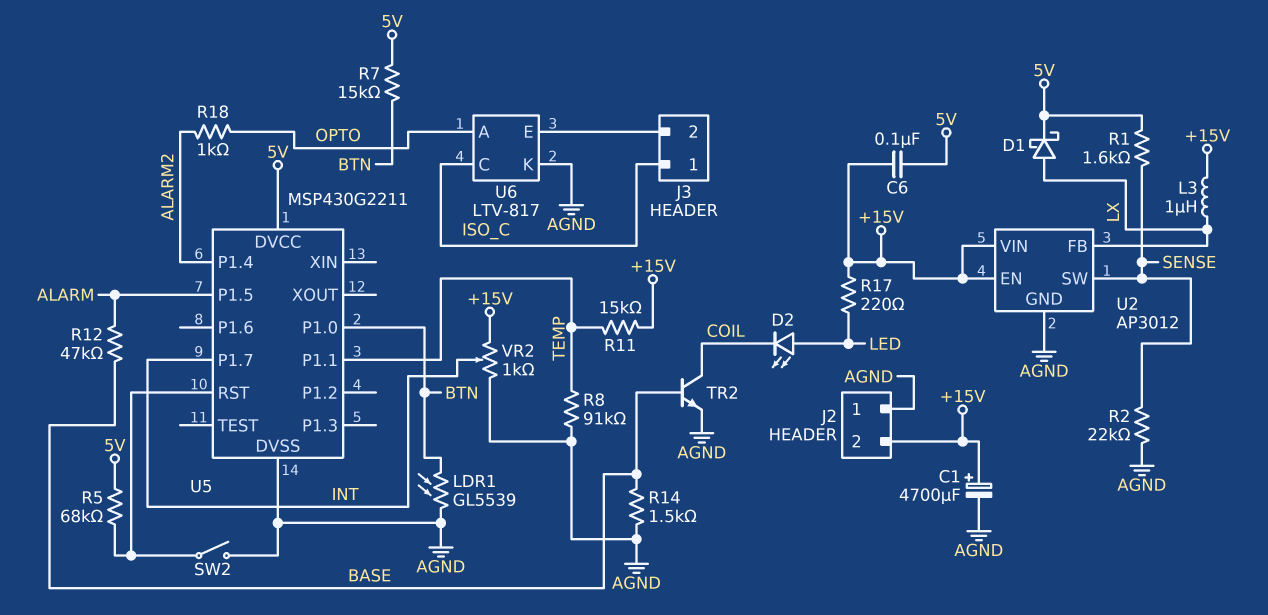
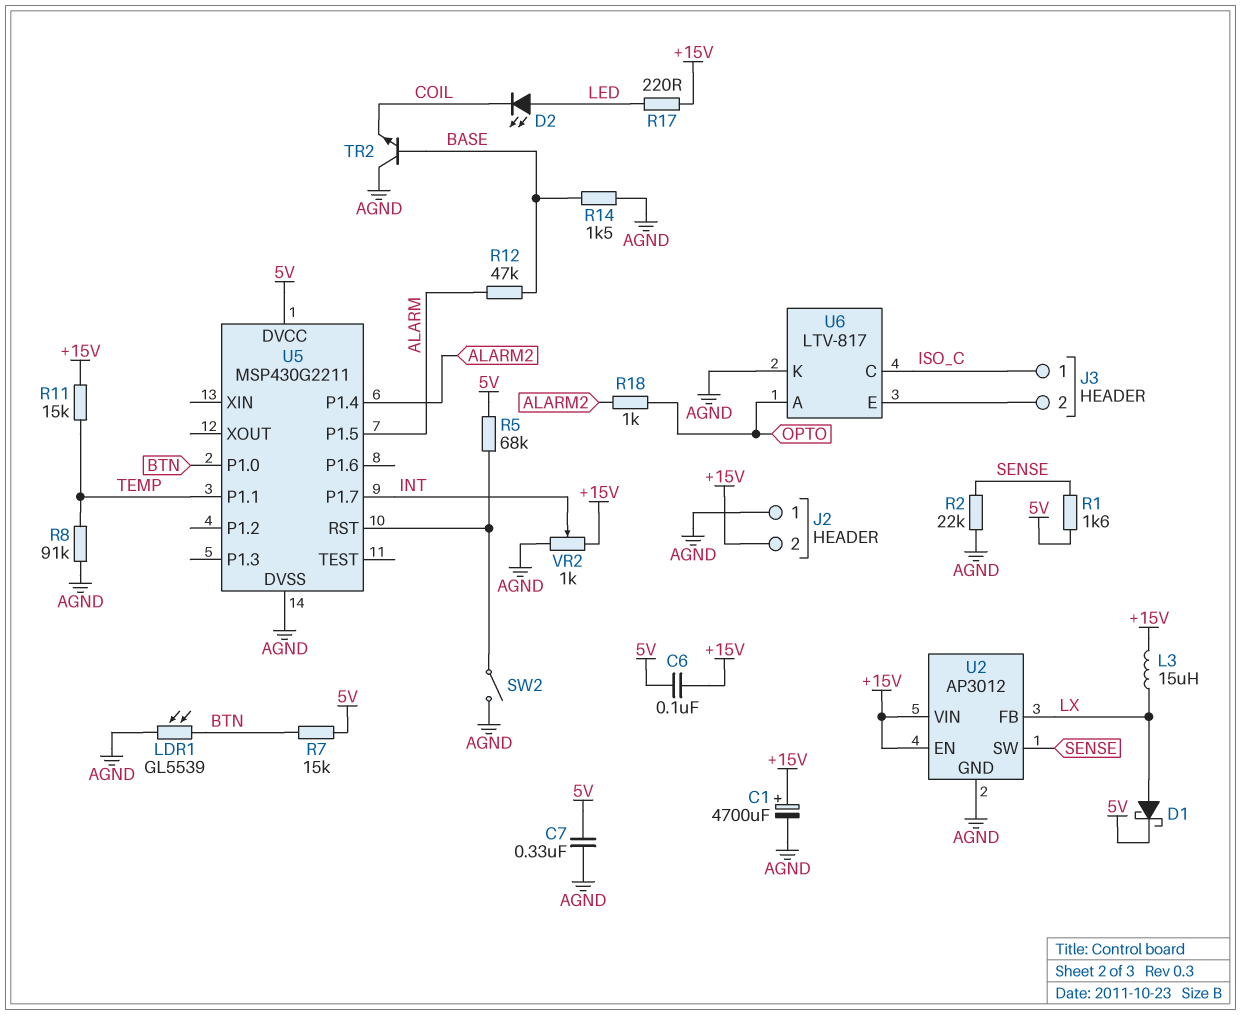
C7: none -> 330nF (5V, AGND)
L3: 1uH (+15V, LX) -> 15uH (+15V, LX)
TR2: NPN (B BASE, C COIL, E AGND) -> NPN (B BASE, C AGND, E COIL)

